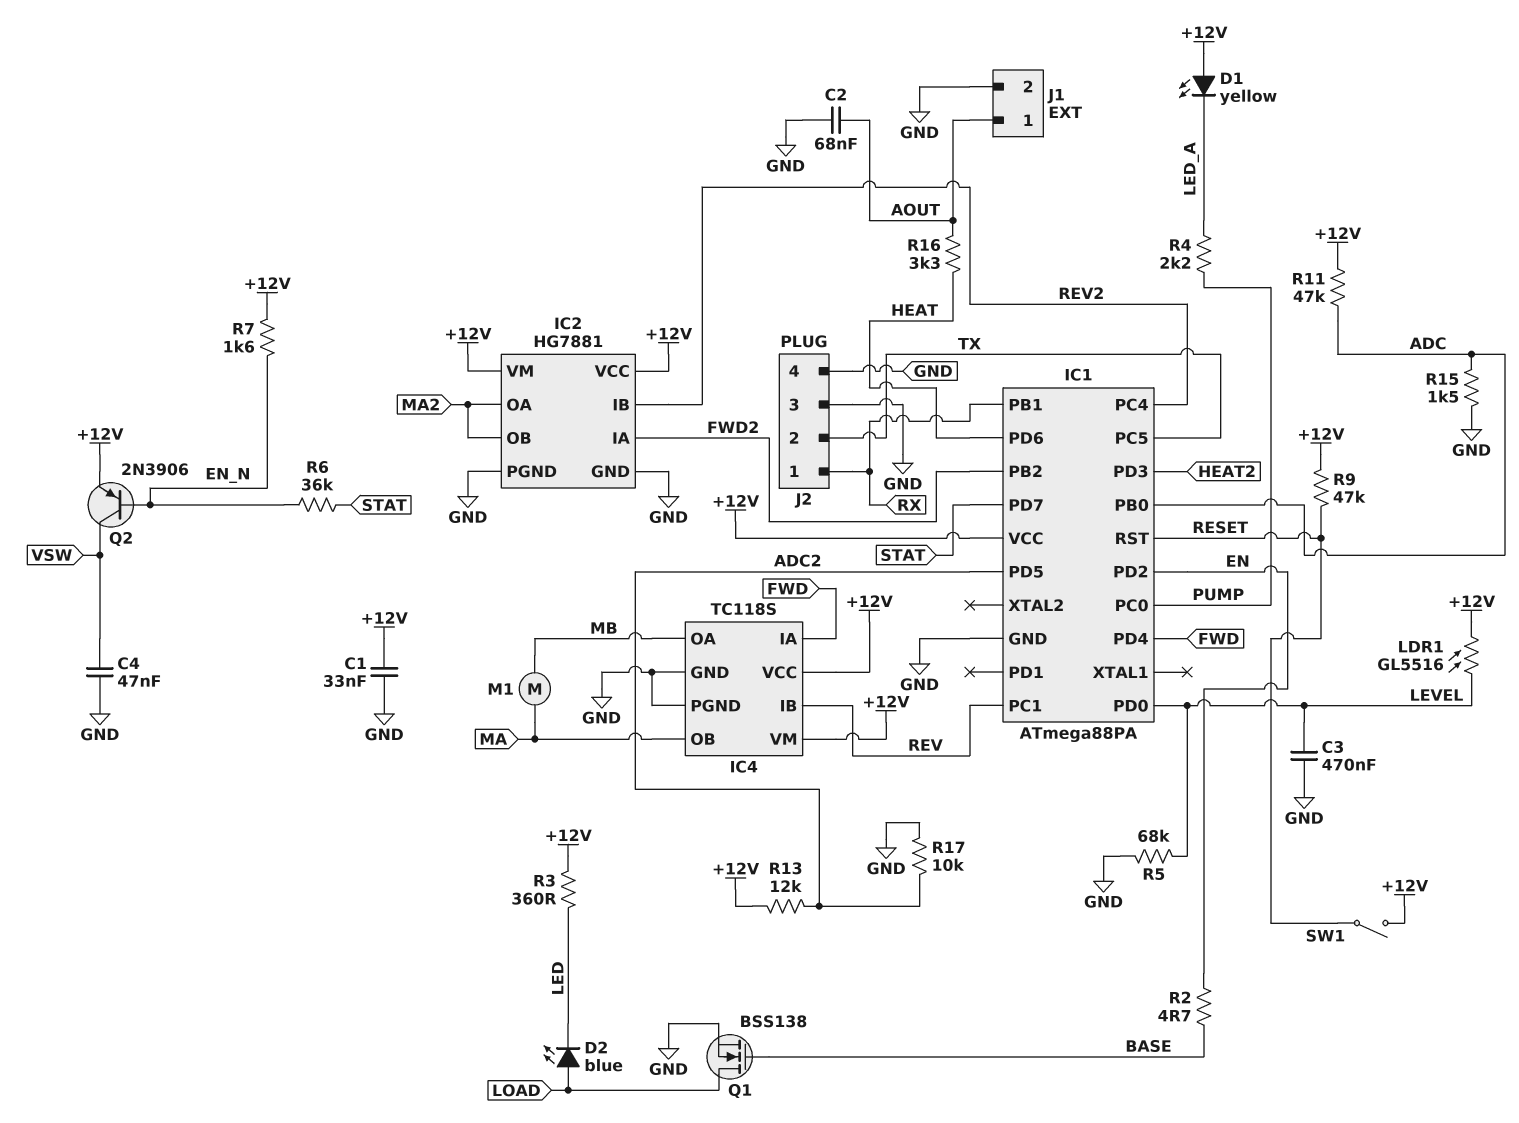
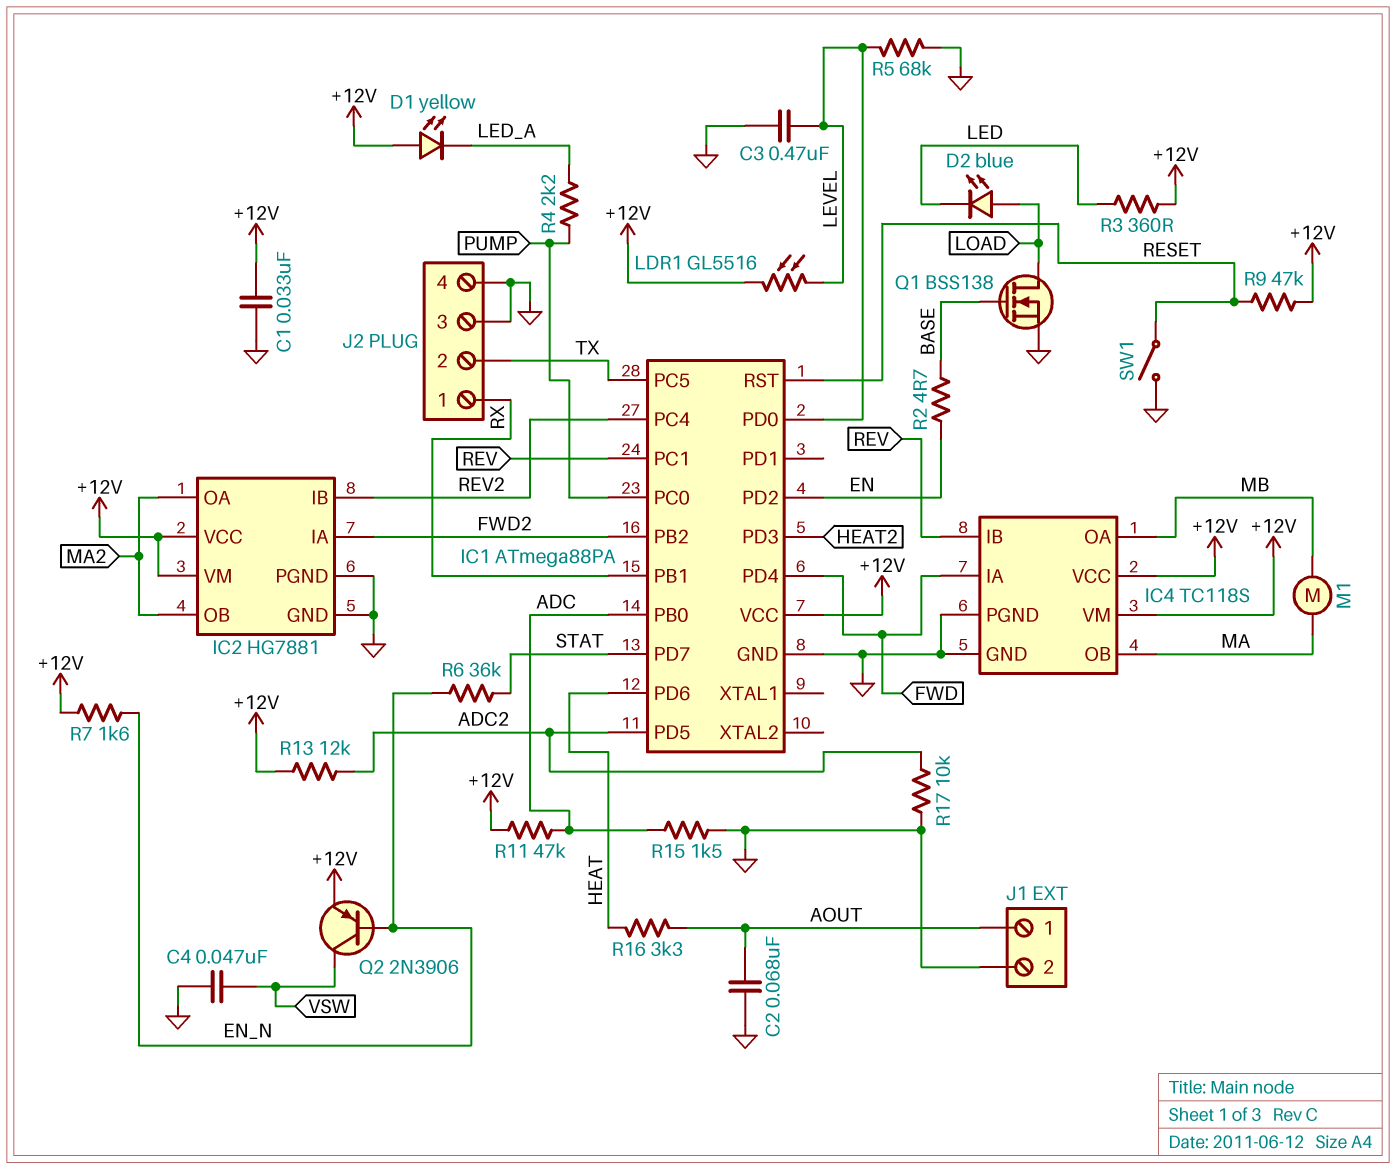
SW1: switch (+12V, RESET) -> switch (GND, RESET)

